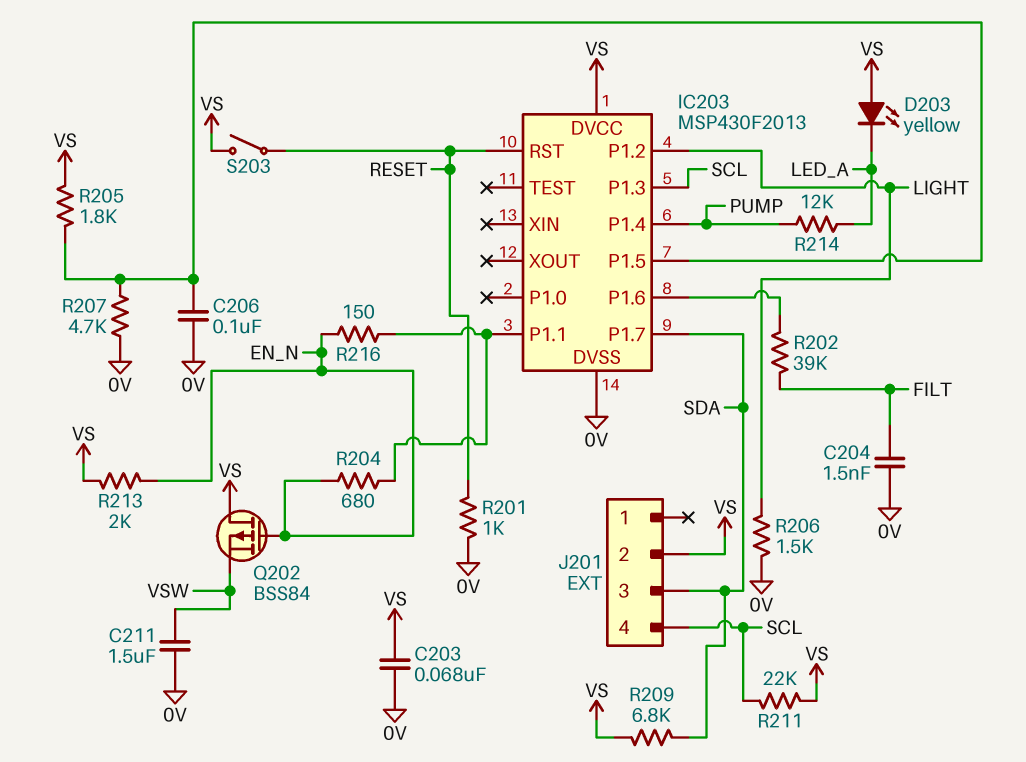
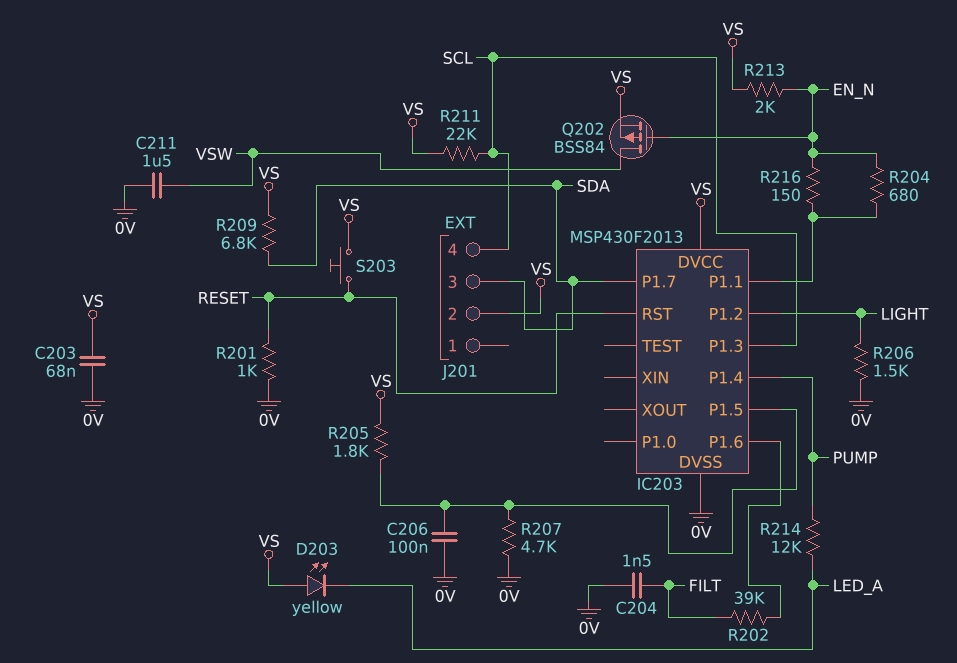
Q202: PMOS BSS84 (G EN_N, D VS, S VSW) -> PMOS BSS84 (G EN_N, D VSW, S VS)
S203: switch (RESET, VS) -> button (RESET, VS)

